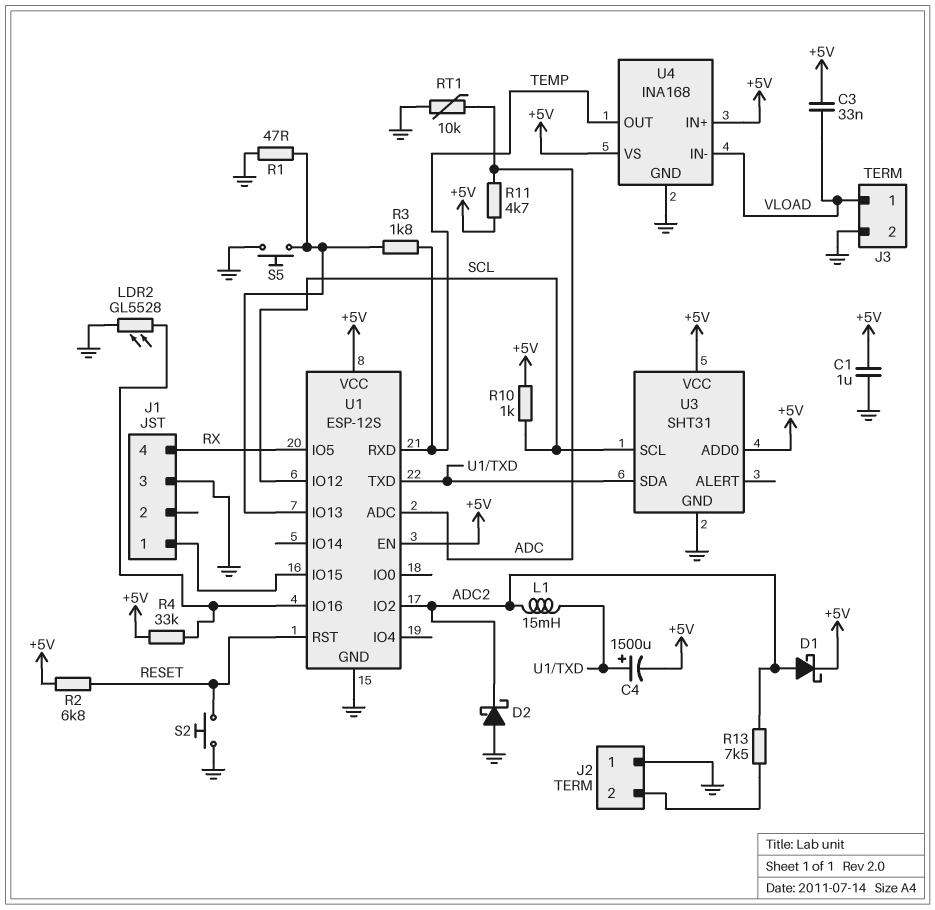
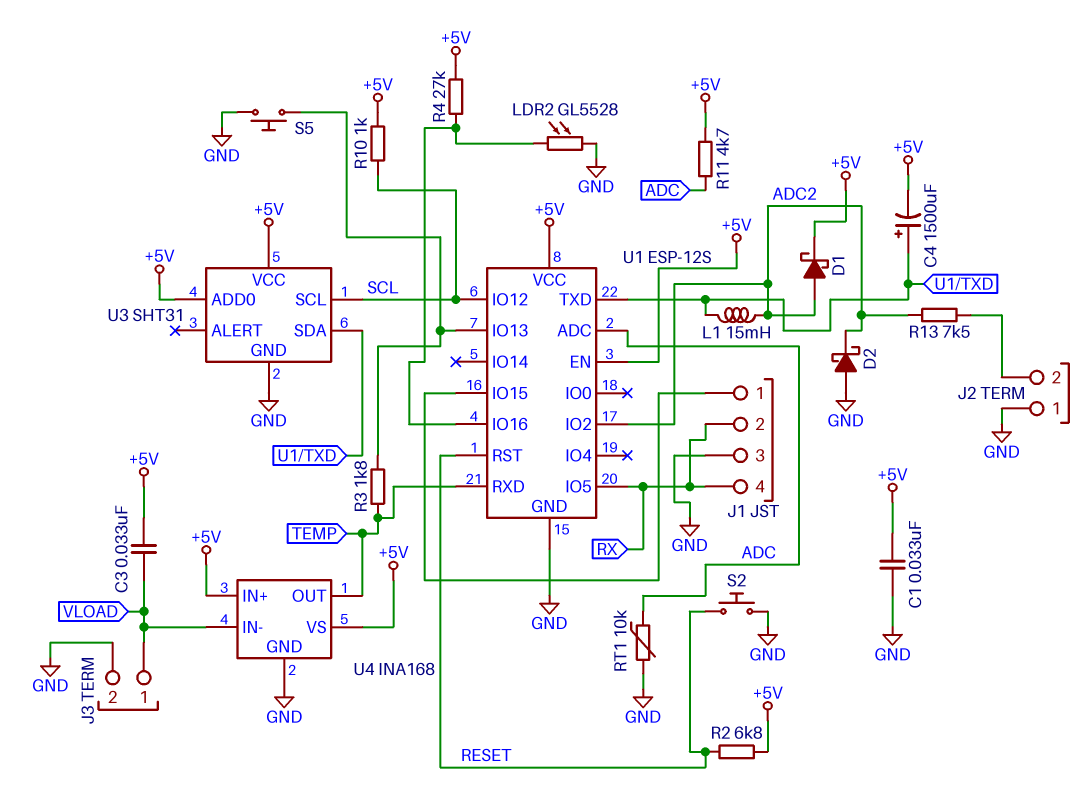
C1: 1uF (+5V, GND) -> 33nF (+5V, GND)
J1 pin 2: none -> RX
R1: 47 (GND, U1/IO13) -> none
R4: 33k (+5V, U1/IO16) -> 27k (+5V, U1/IO16)

